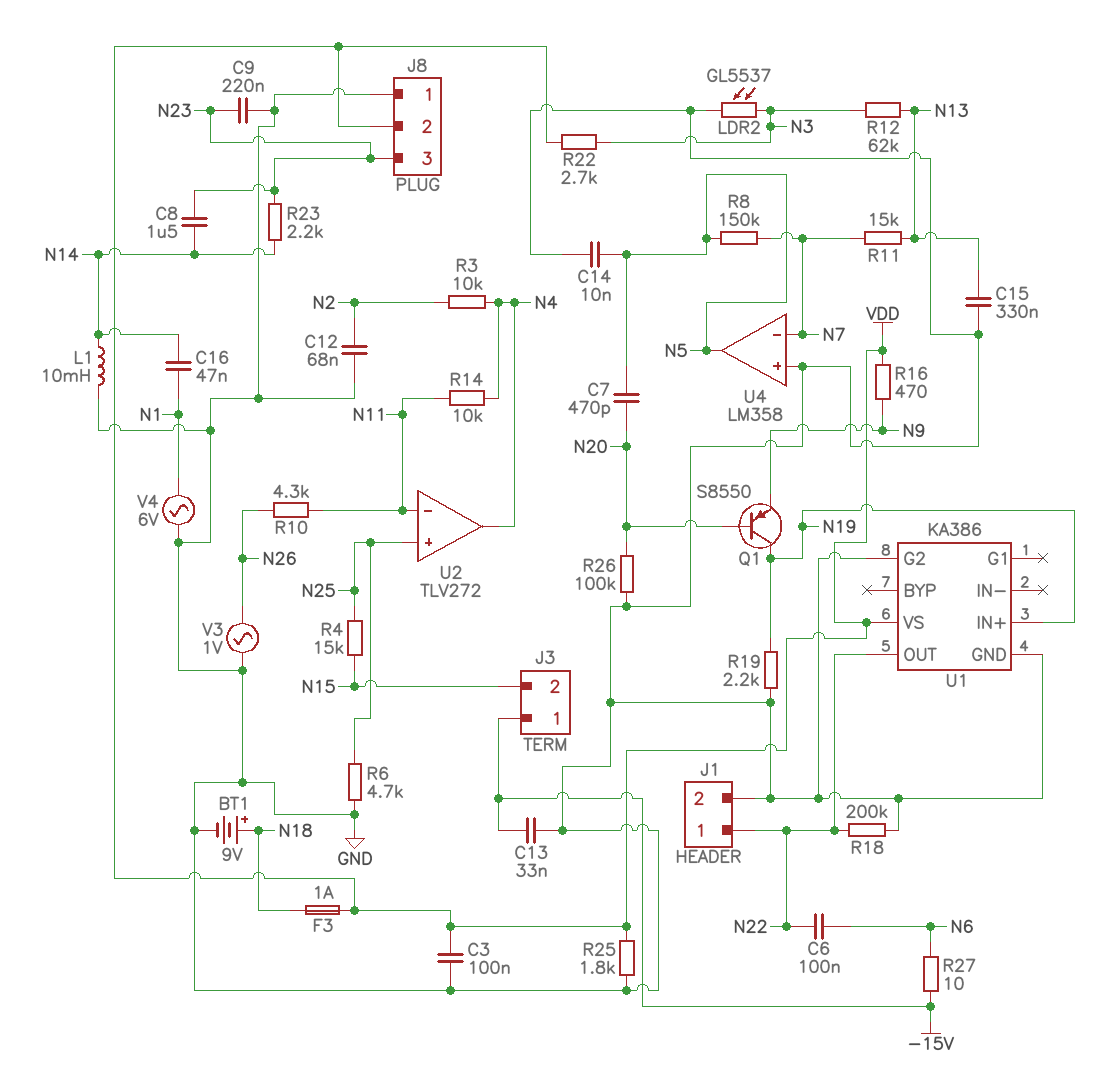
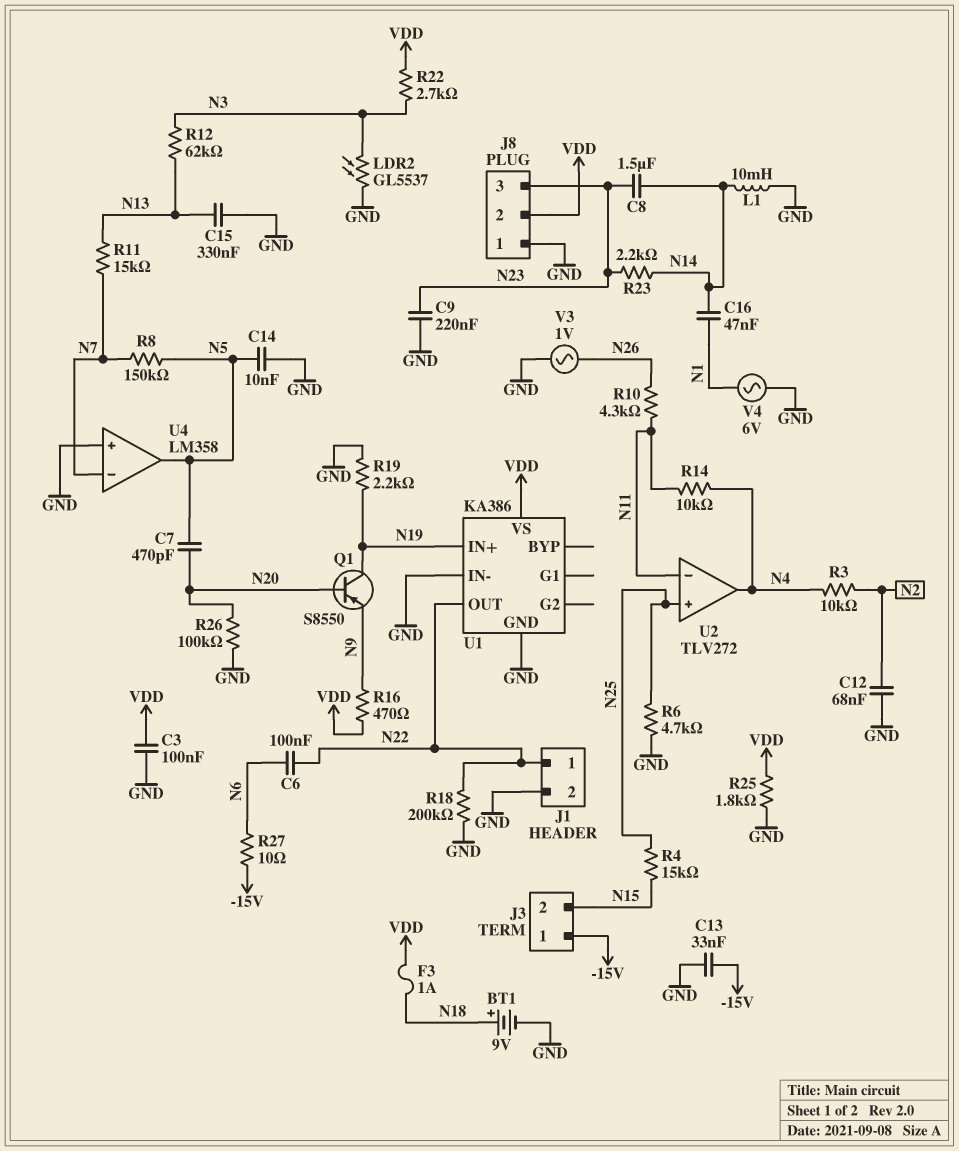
U1 pin G2: GND -> none
U1 pin IN-: none -> GND

